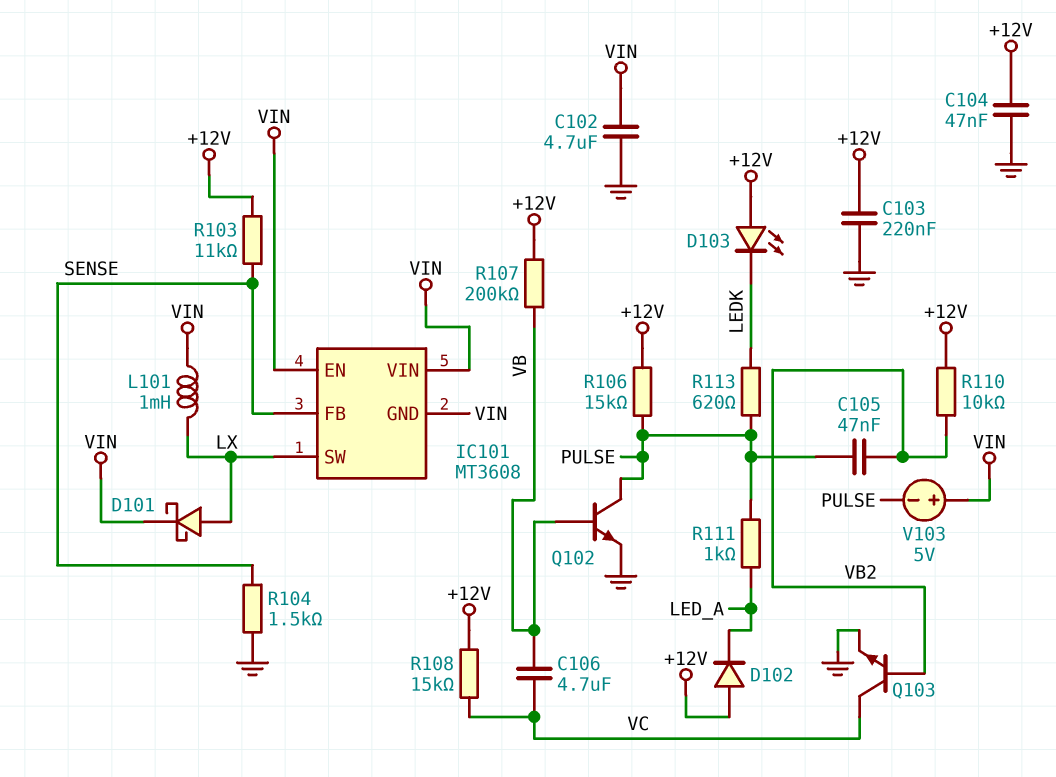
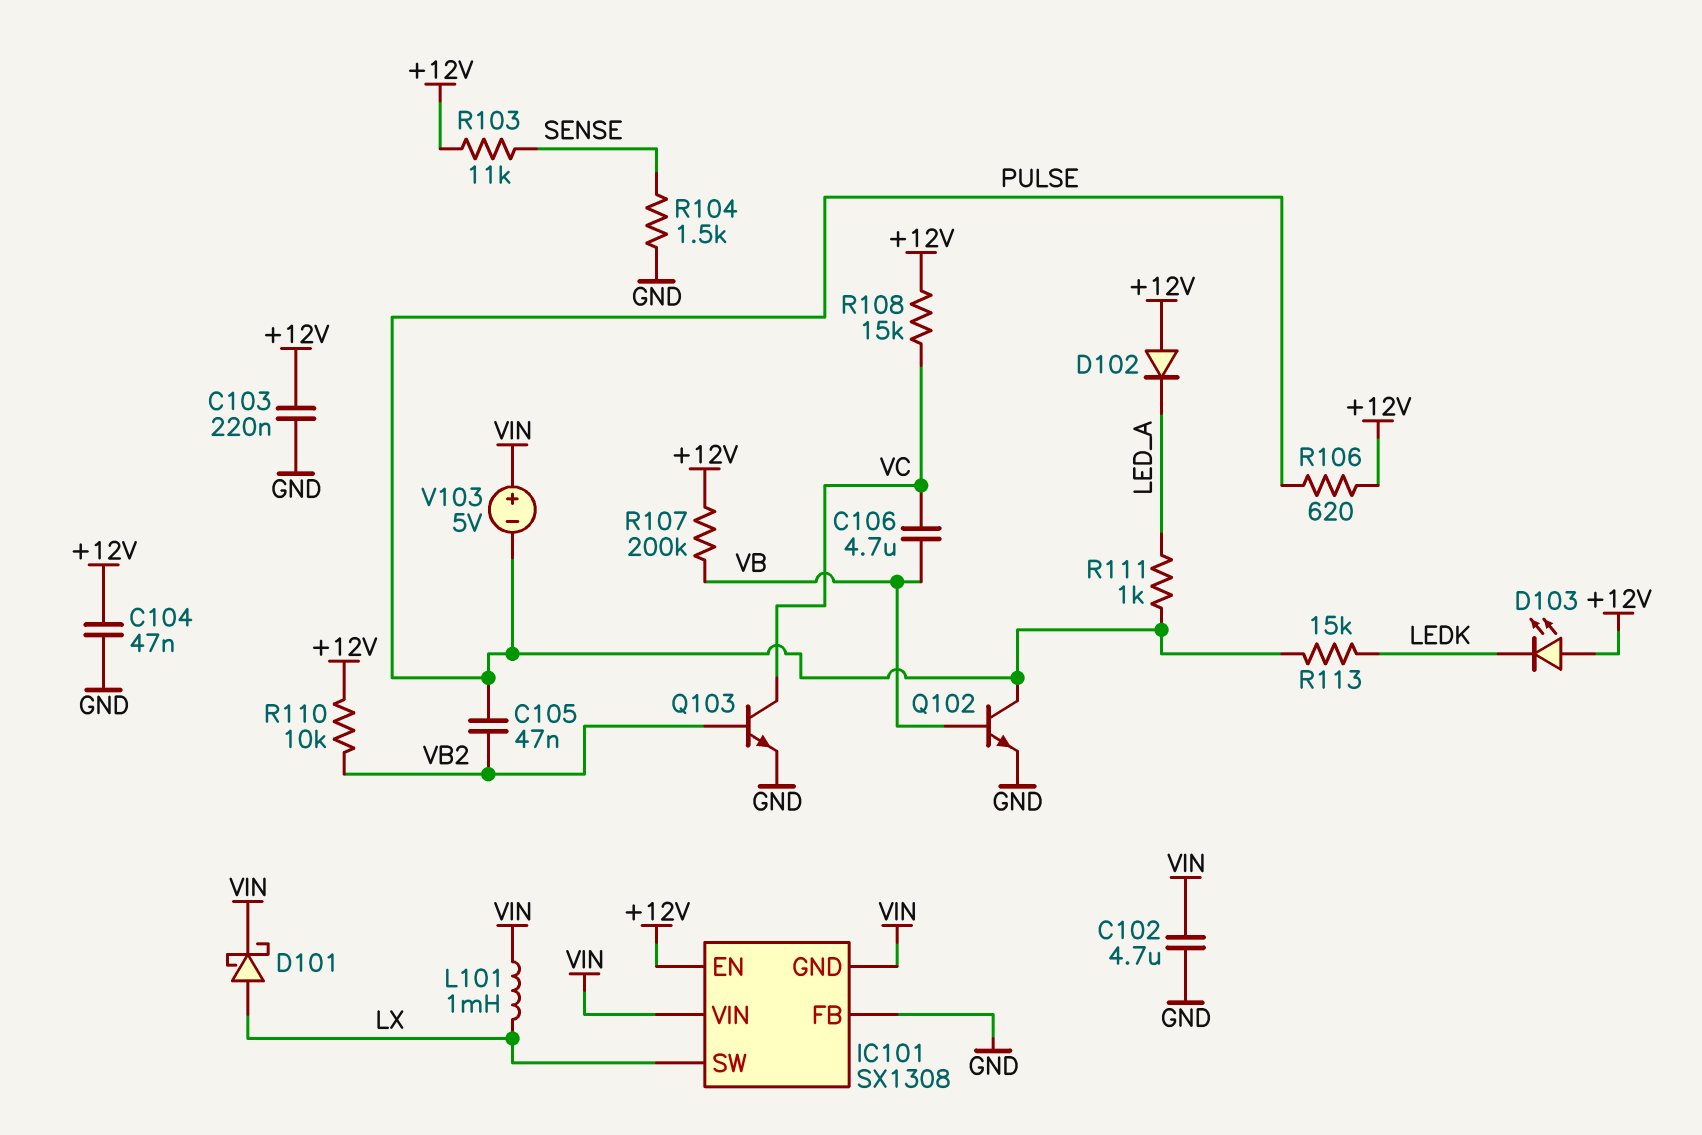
IC101: MT3608 -> SX1308
IC101 pin EN: VIN -> +12V
IC101 pin FB: SENSE -> GND
R106: 15k (+12V, PULSE) -> 620 (+12V, PULSE)
R113: 620 (LEDK, PULSE) -> 15k (LEDK, PULSE)

